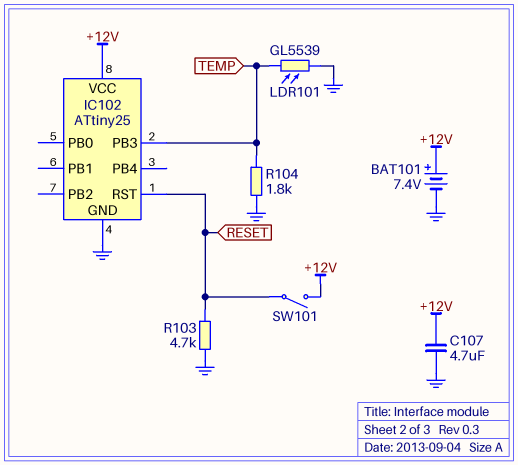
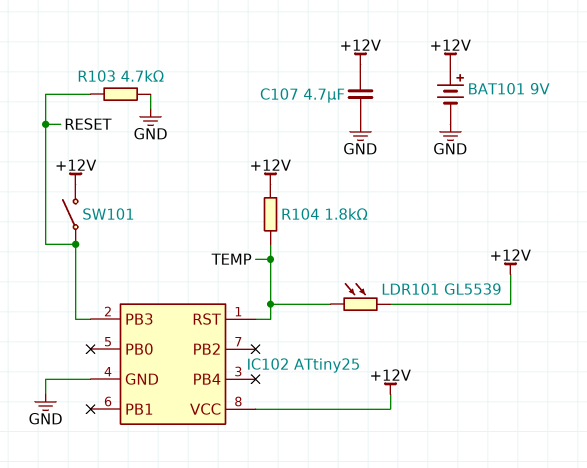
BAT101: 7.4V (plus +12V, minus GND) -> 9V (plus +12V, minus GND)
IC102 pin PB3: TEMP -> RESET
IC102 pin RST: RESET -> TEMP
LDR101: GL5539 (GND, TEMP) -> GL5539 (+12V, TEMP)
R104: 1.8k (GND, TEMP) -> 1.8k (+12V, TEMP)

